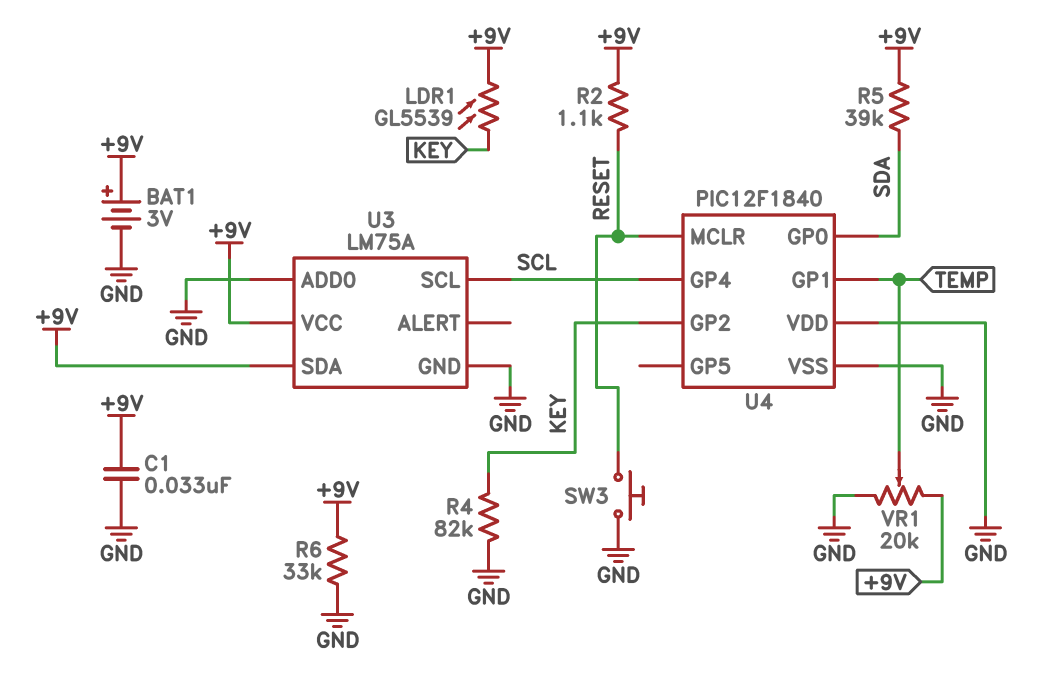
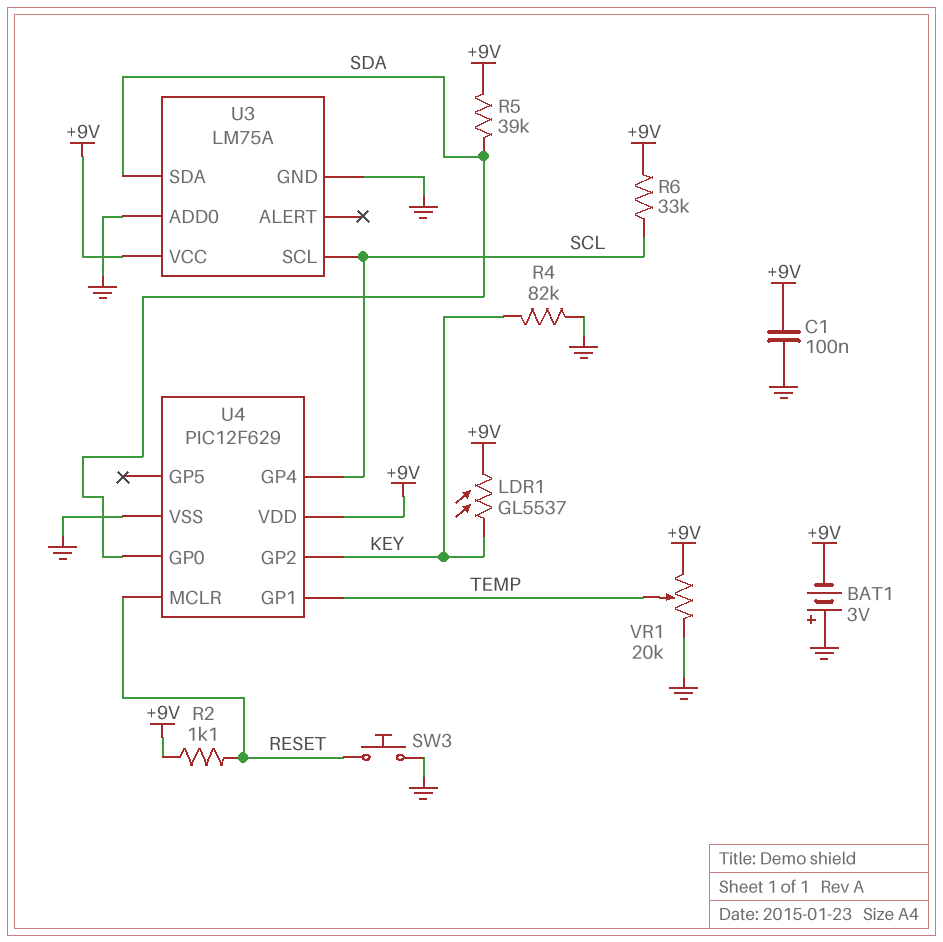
BAT1: 3V (plus +9V, minus GND) -> 3V (plus GND, minus +9V)
C1: 33nF (+9V, GND) -> 100nF (+9V, GND)
LDR1: GL5539 (+9V, KEY) -> GL5537 (+9V, KEY)
R6: 33k (+9V, GND) -> 33k (+9V, SCL)
U3 pin SDA: +9V -> SDA
U4: PIC12F1840 -> PIC12F629
U4 pin VDD: GND -> +9V

